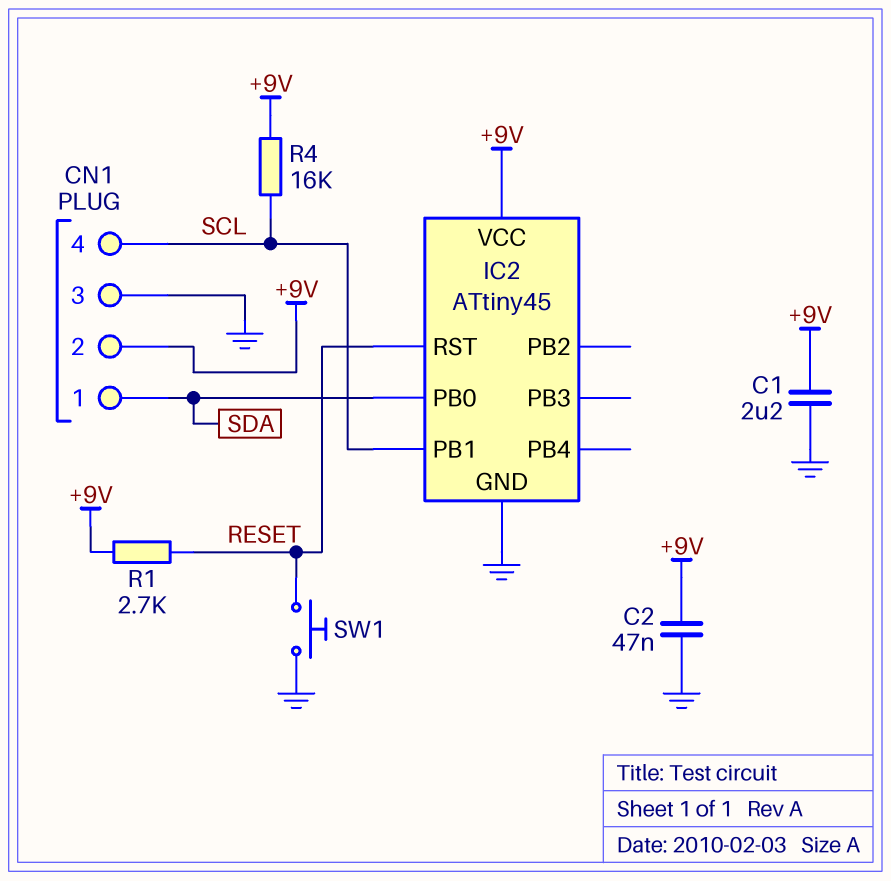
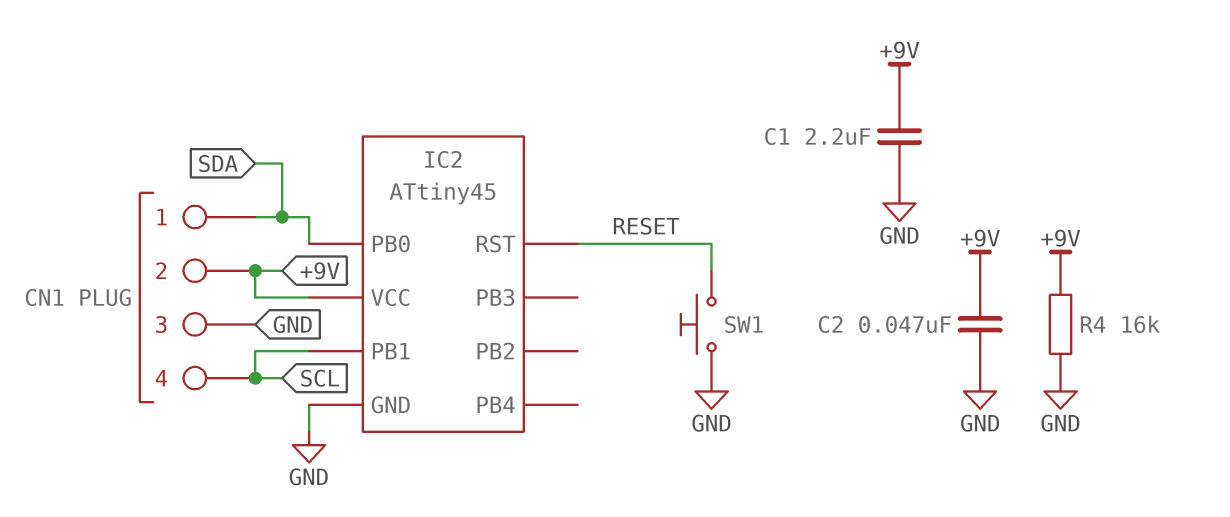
R1: 2.7k (+9V, RESET) -> none
R4: 16k (+9V, SCL) -> 16k (+9V, GND)

